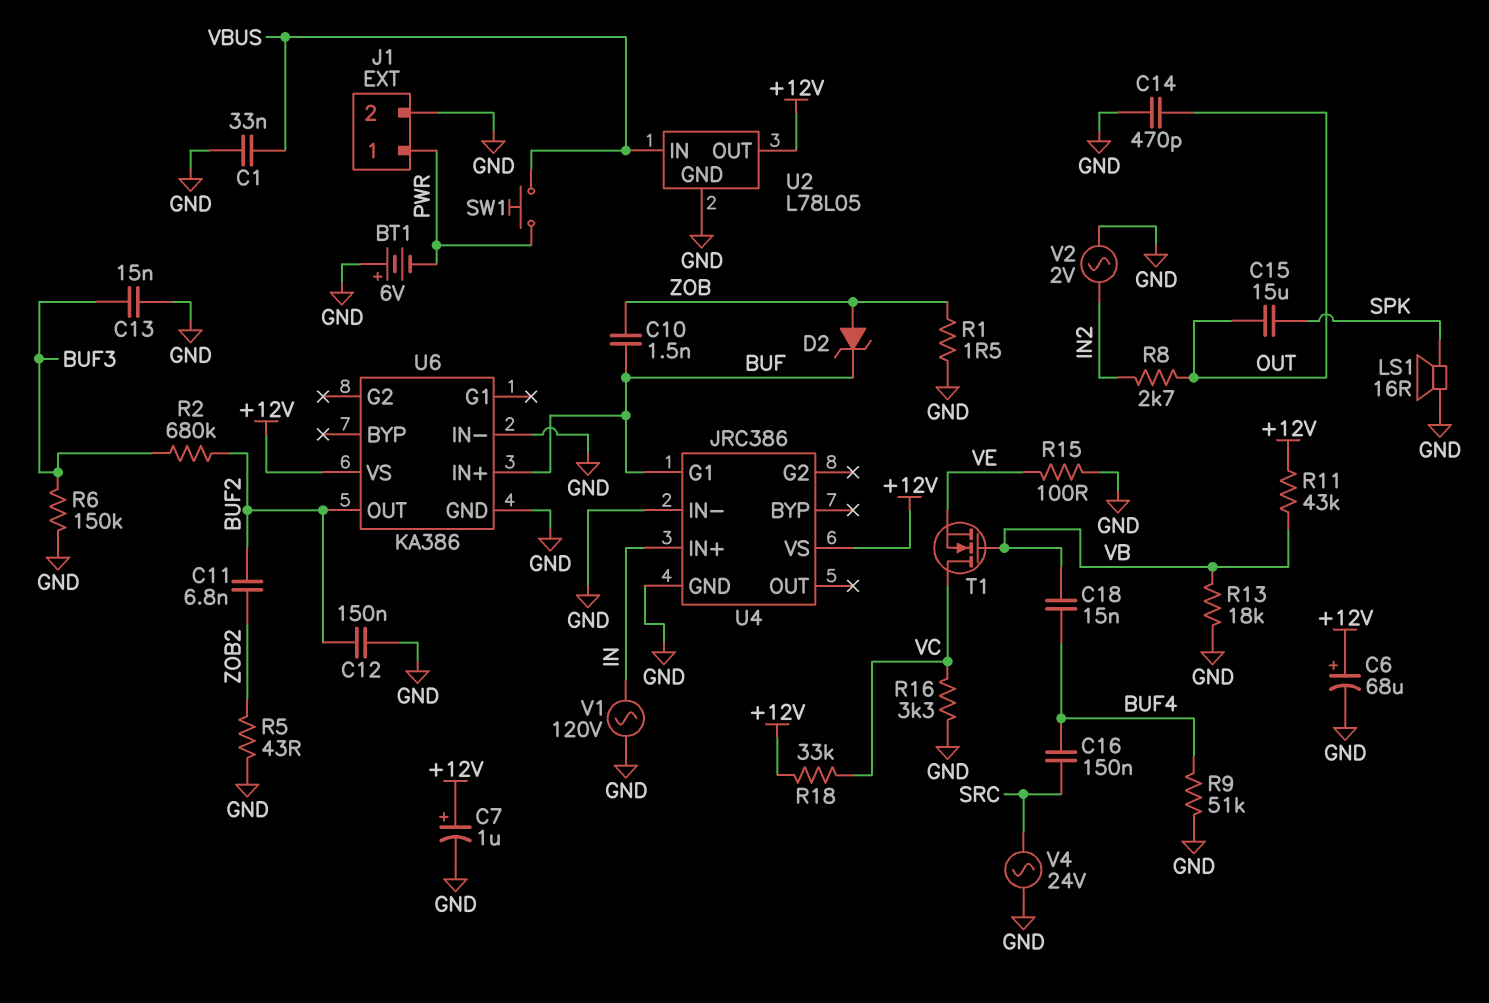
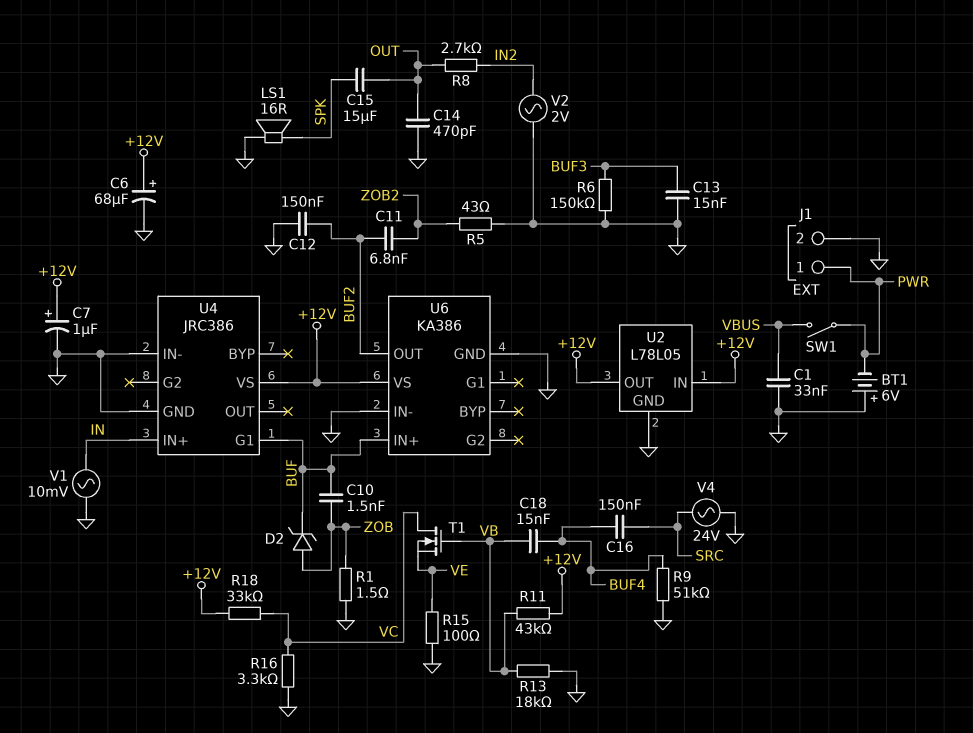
R2: 680k (BUF2, BUF3) -> none
SW1: button (PWR, VBUS) -> switch (PWR, VBUS)
U2 pin IN: VBUS -> +12V
V1: AC 120V (GND, IN) -> AC 10mV (GND, IN)

